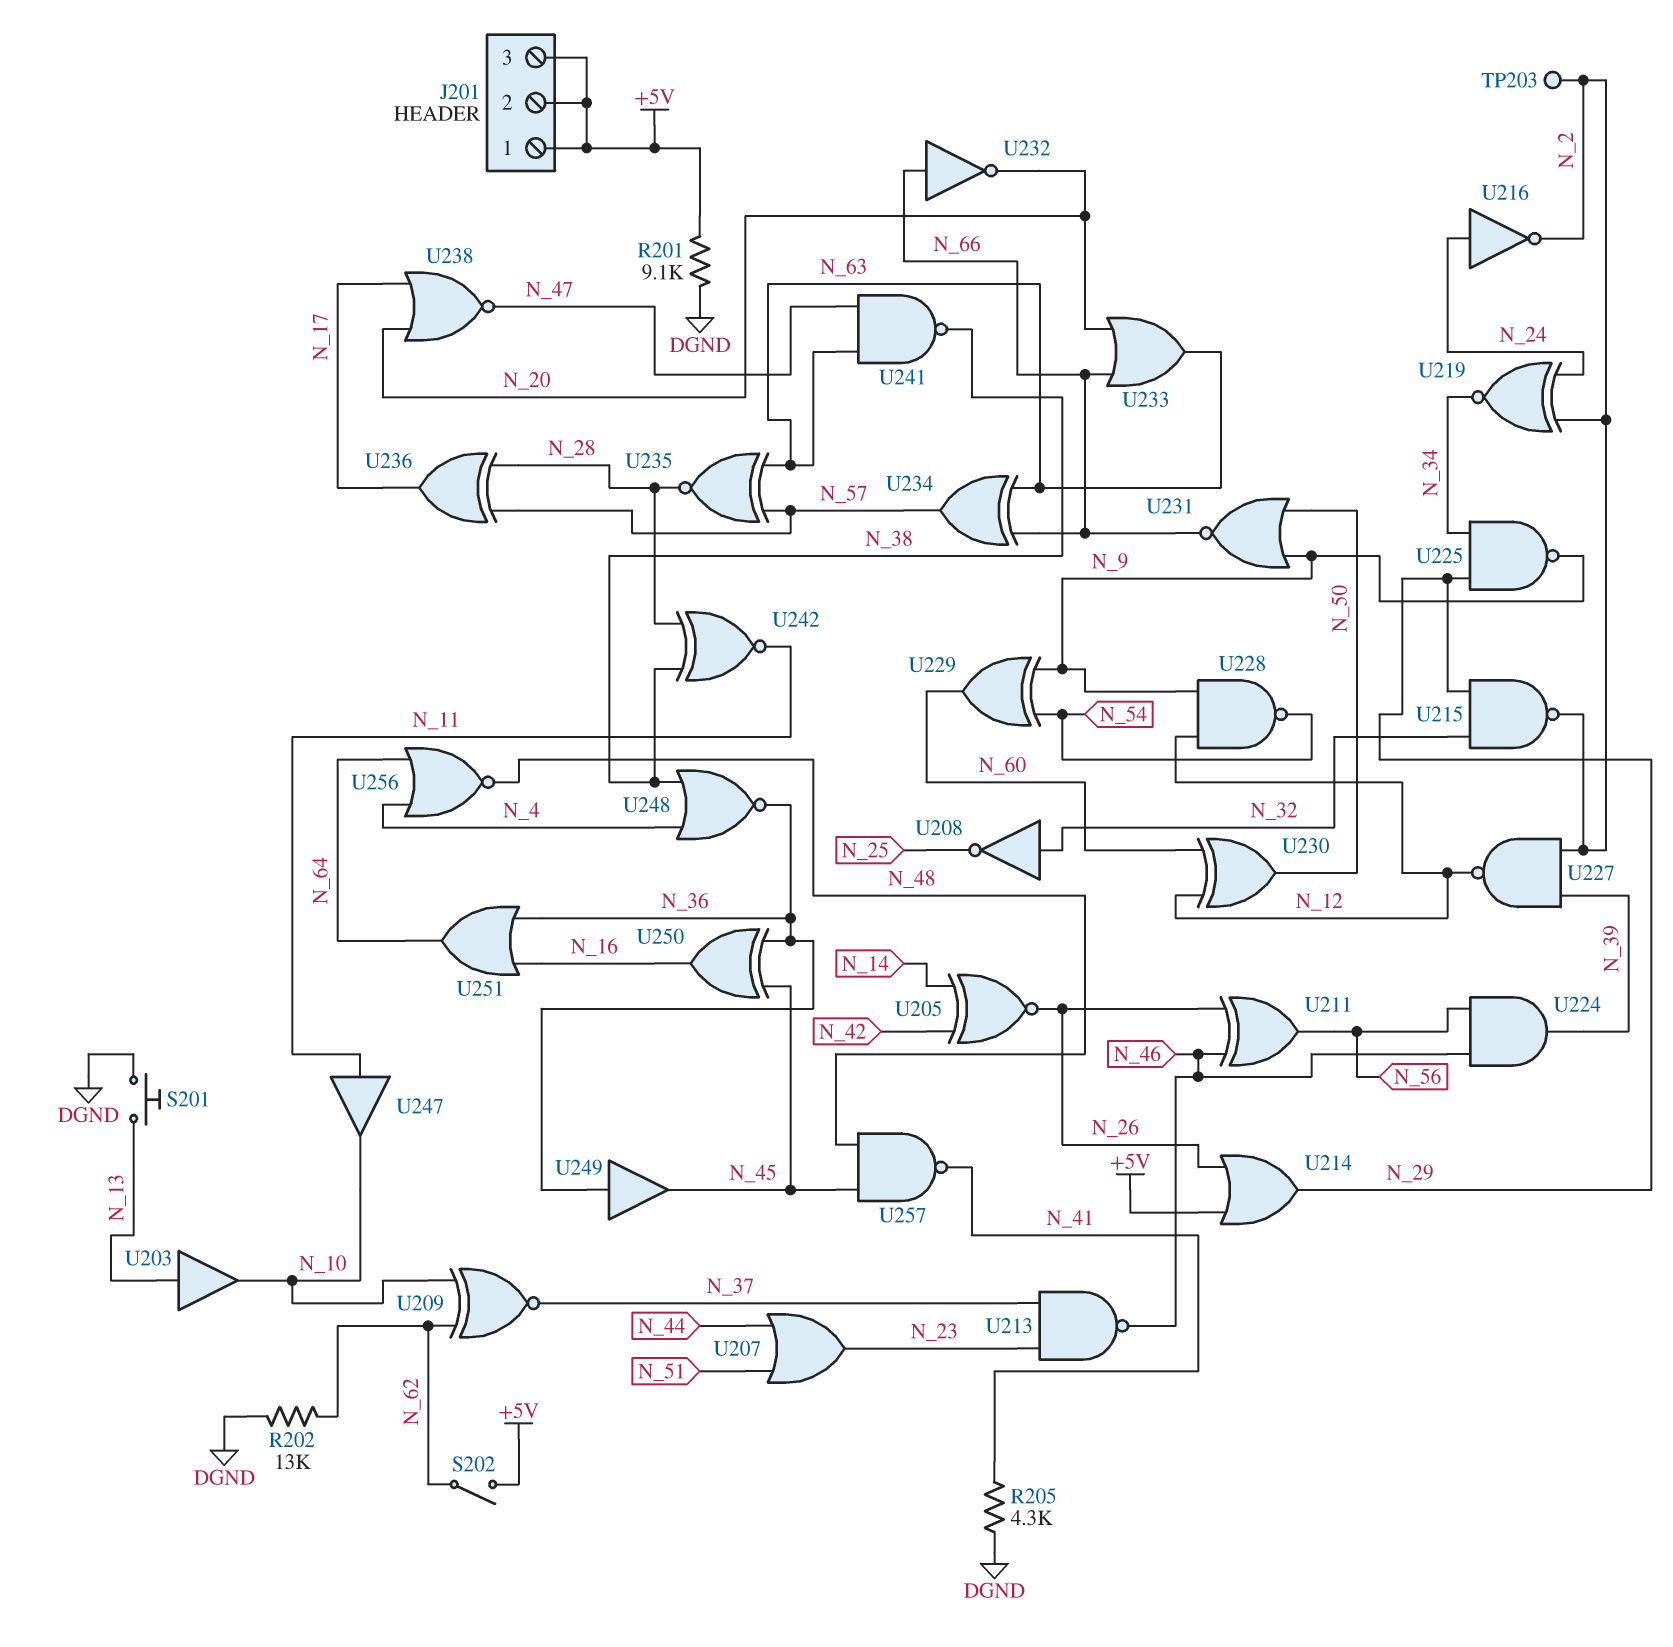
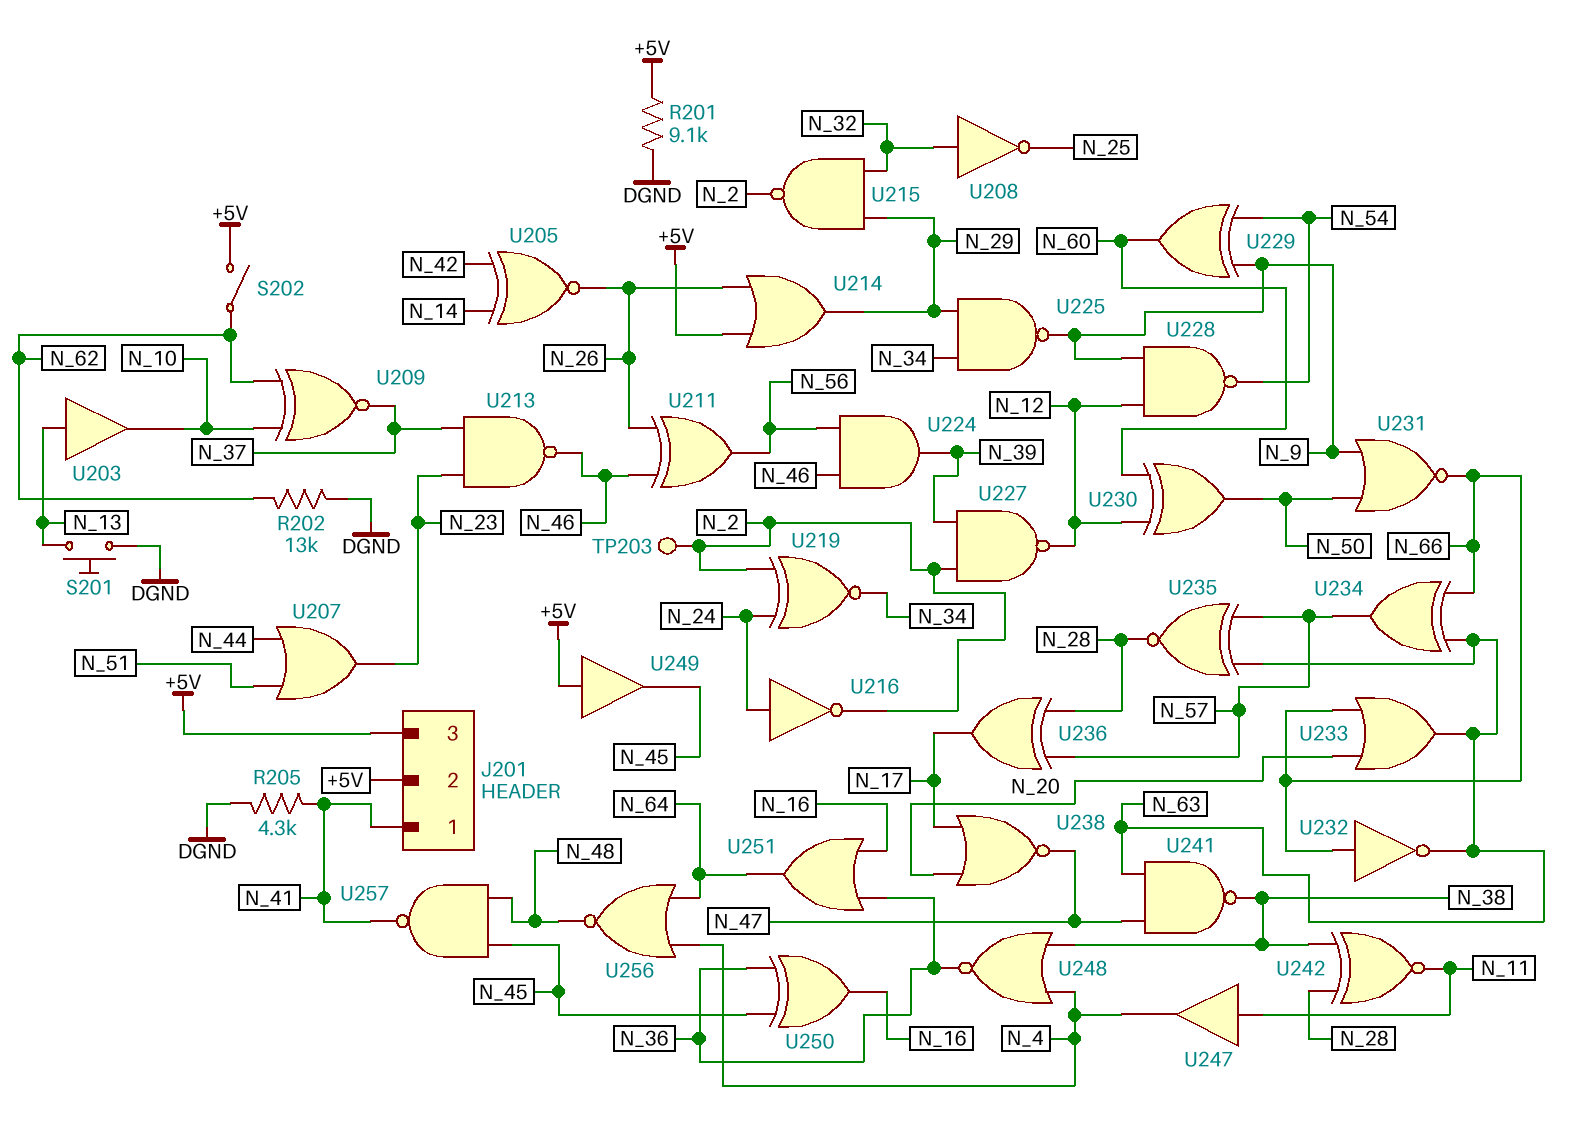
J201 pin 1: +5V -> N_41
U232: NOT (in N_66, out N_20) -> NOT (in N_66, out N_63)
U247: buffer (in N_11, out N_10) -> buffer (in N_11, out N_4)
U249: buffer (in N_36, out N_45) -> buffer (in +5V, out N_45)

